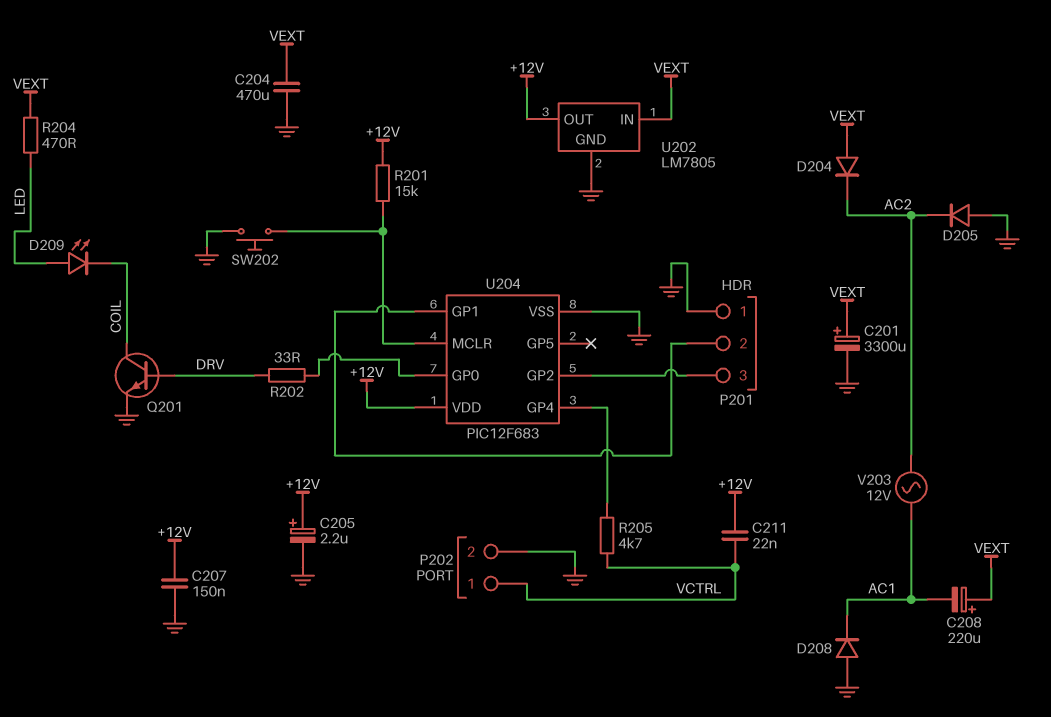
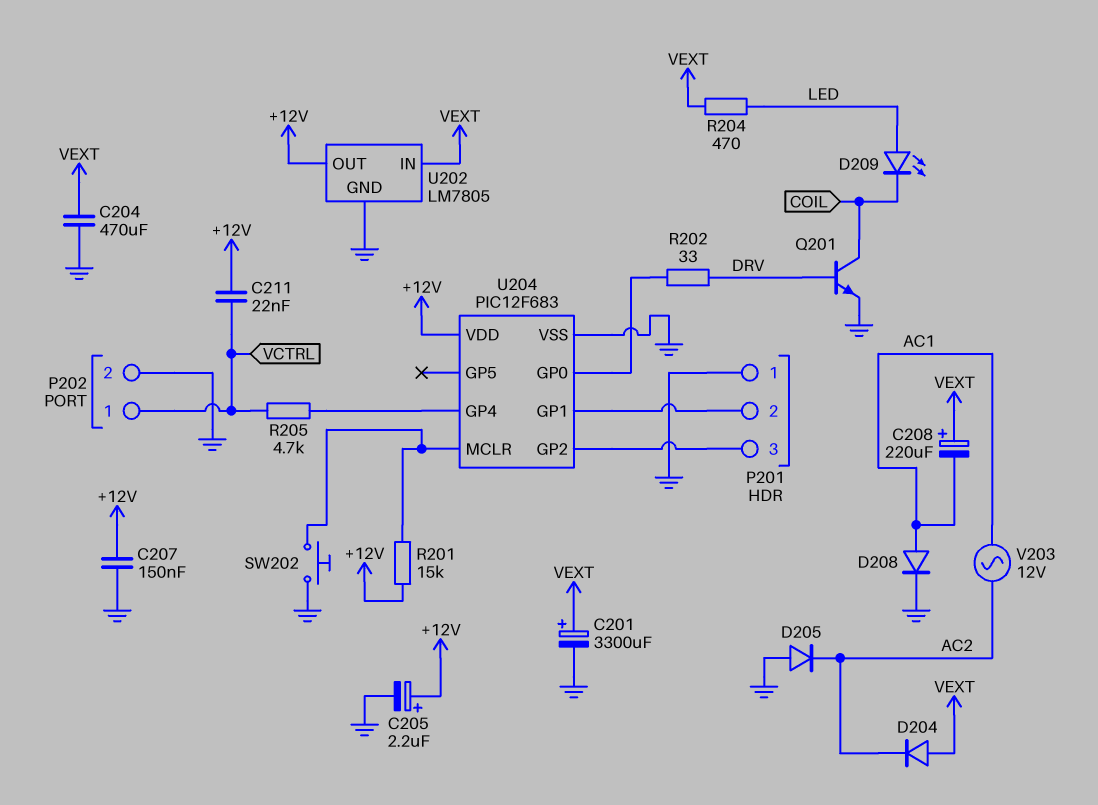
D208: diode (A GND, K AC1) -> diode (A AC1, K GND)

